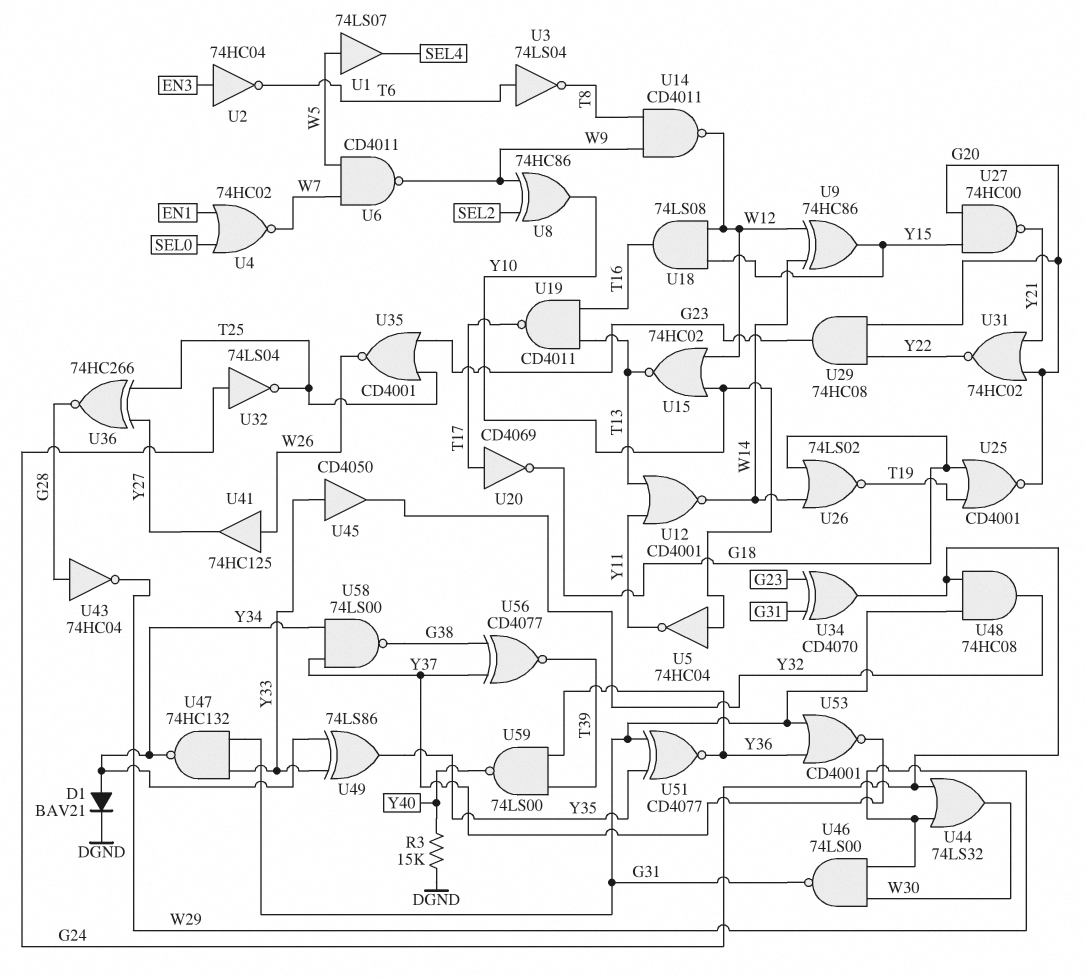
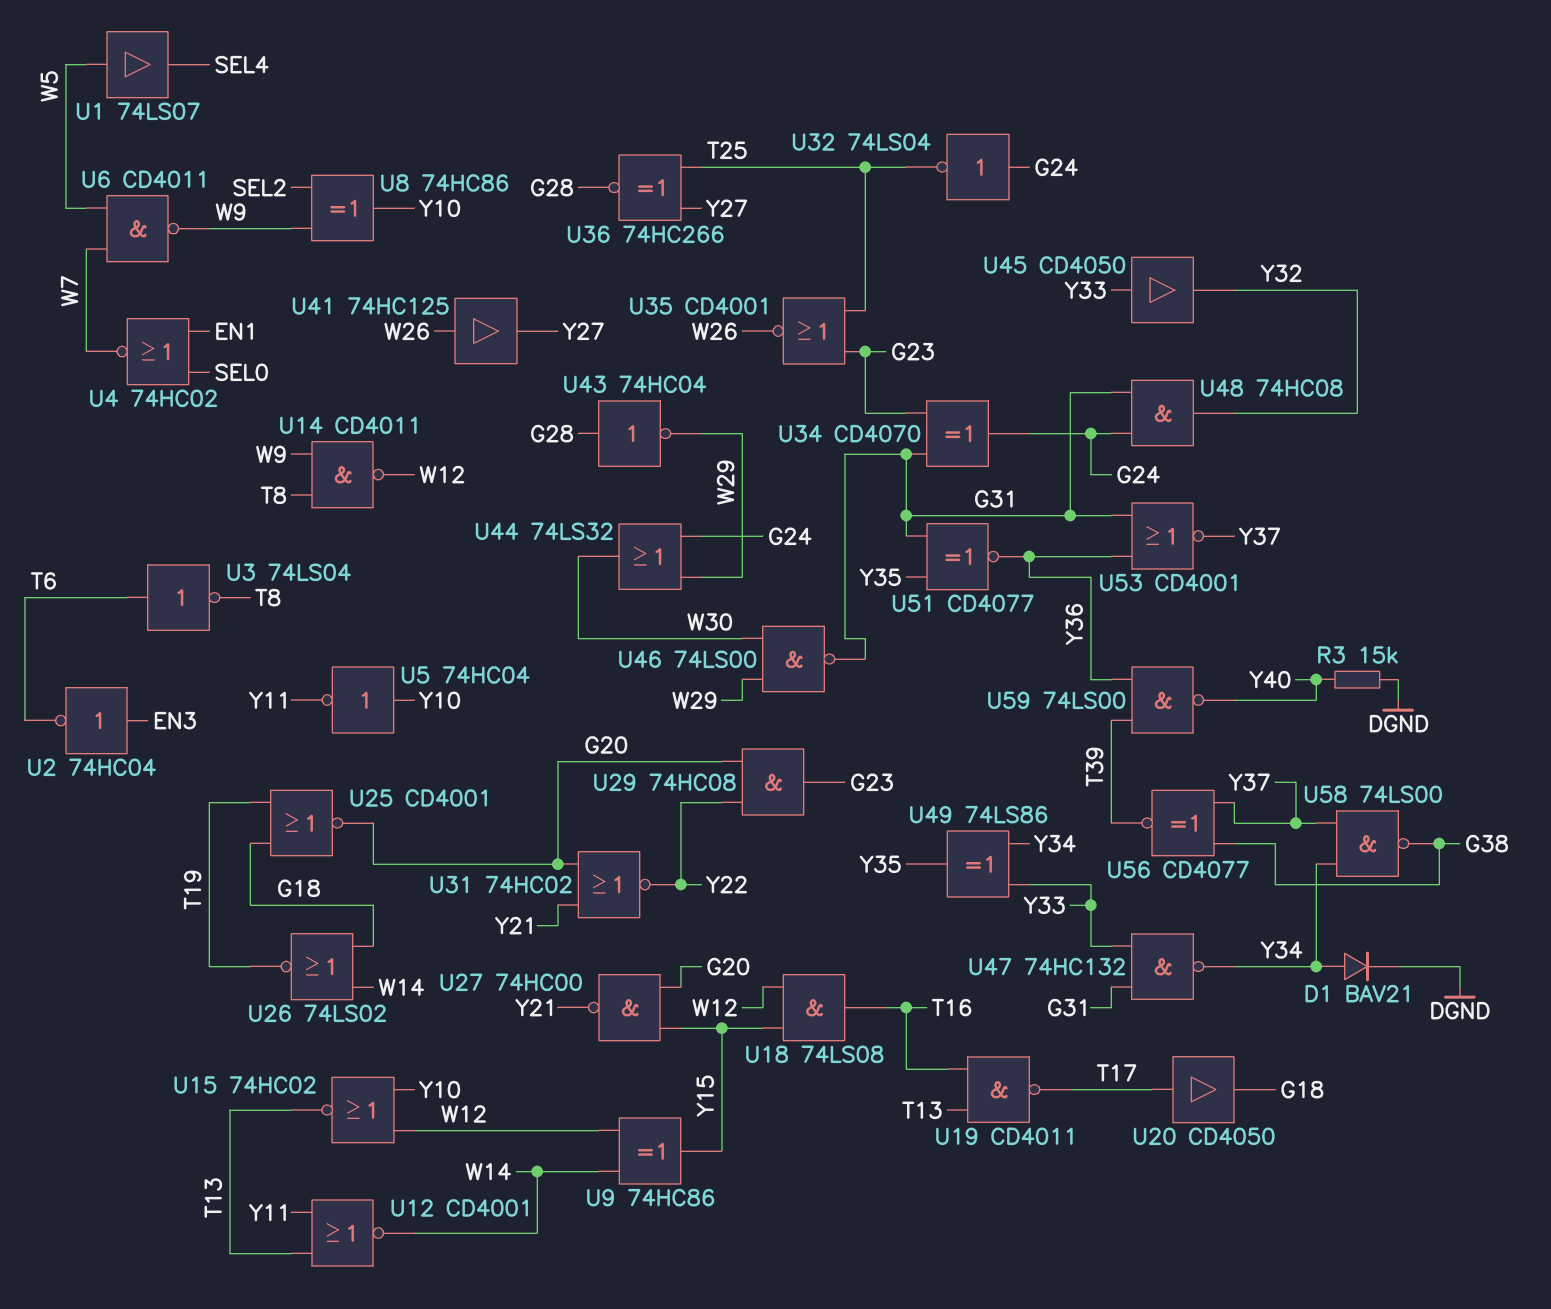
U20: NOT CD4069 (in T17, out G18) -> buffer CD4050 (in T17, out G18)

